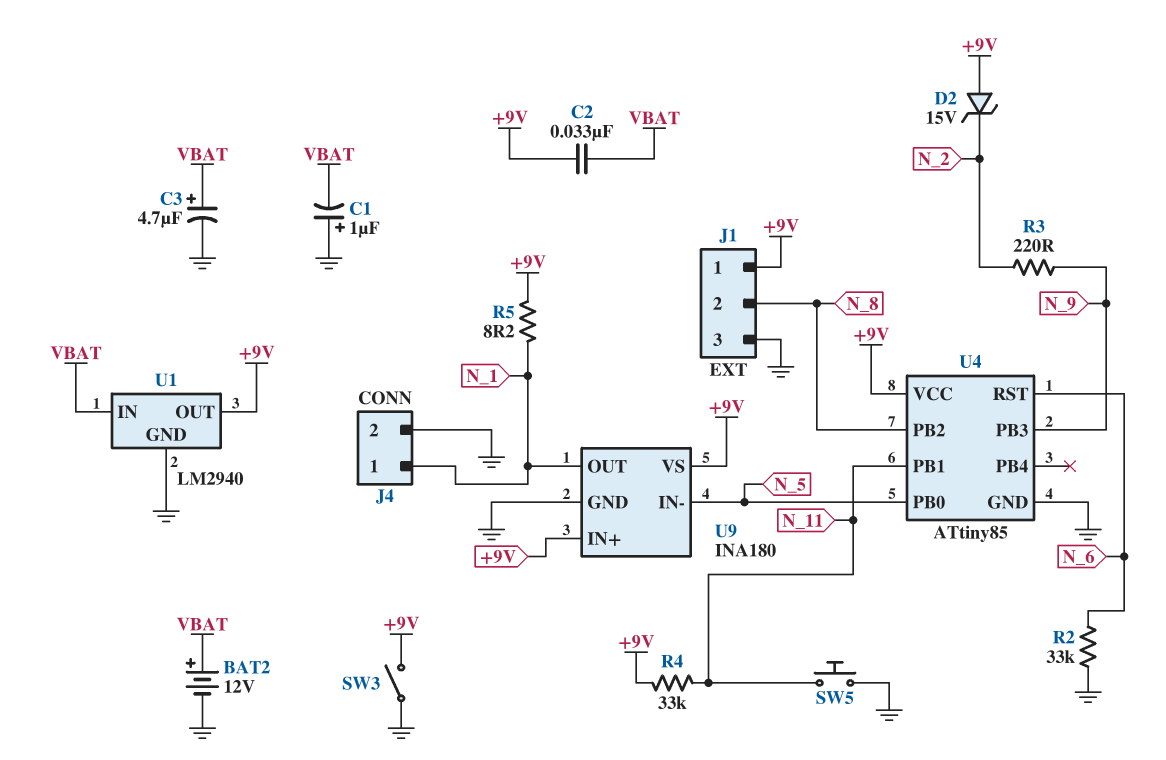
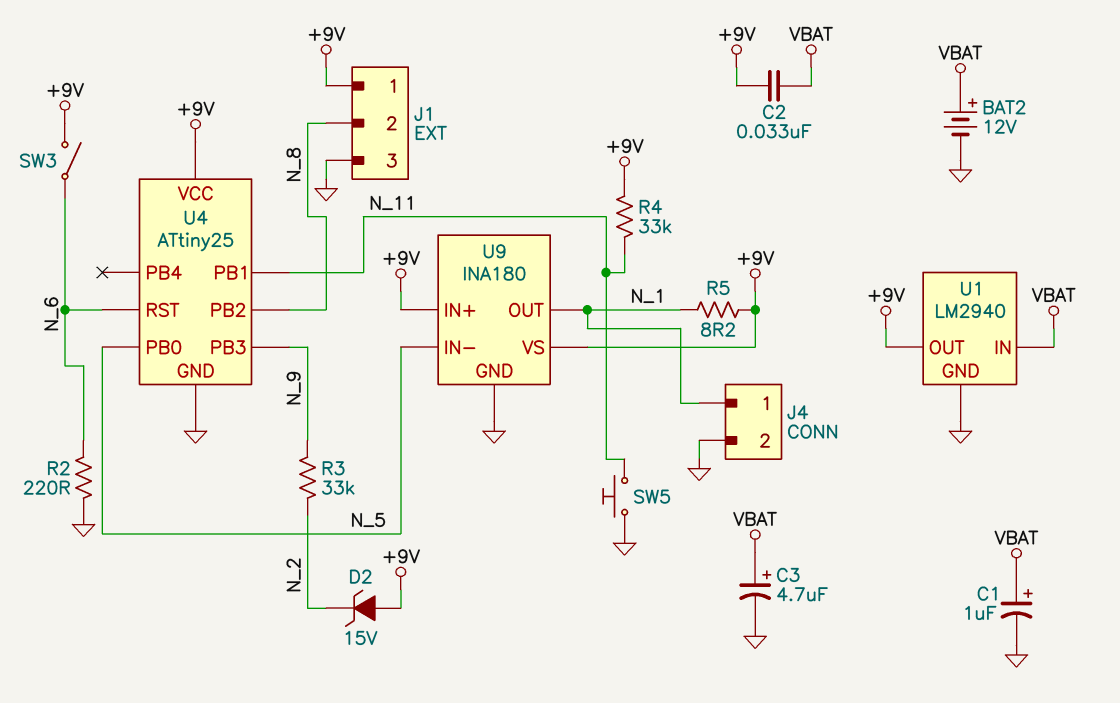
C1: 1uF (plus GND, minus VBAT) -> 1uF (plus VBAT, minus GND)
R2: 33k (GND, N_6) -> 220 (GND, N_6)
R3: 220 (N_2, N_9) -> 33k (N_2, N_9)
SW3: switch (+9V, GND) -> switch (+9V, N_6)
U4: ATtiny85 -> ATtiny25

